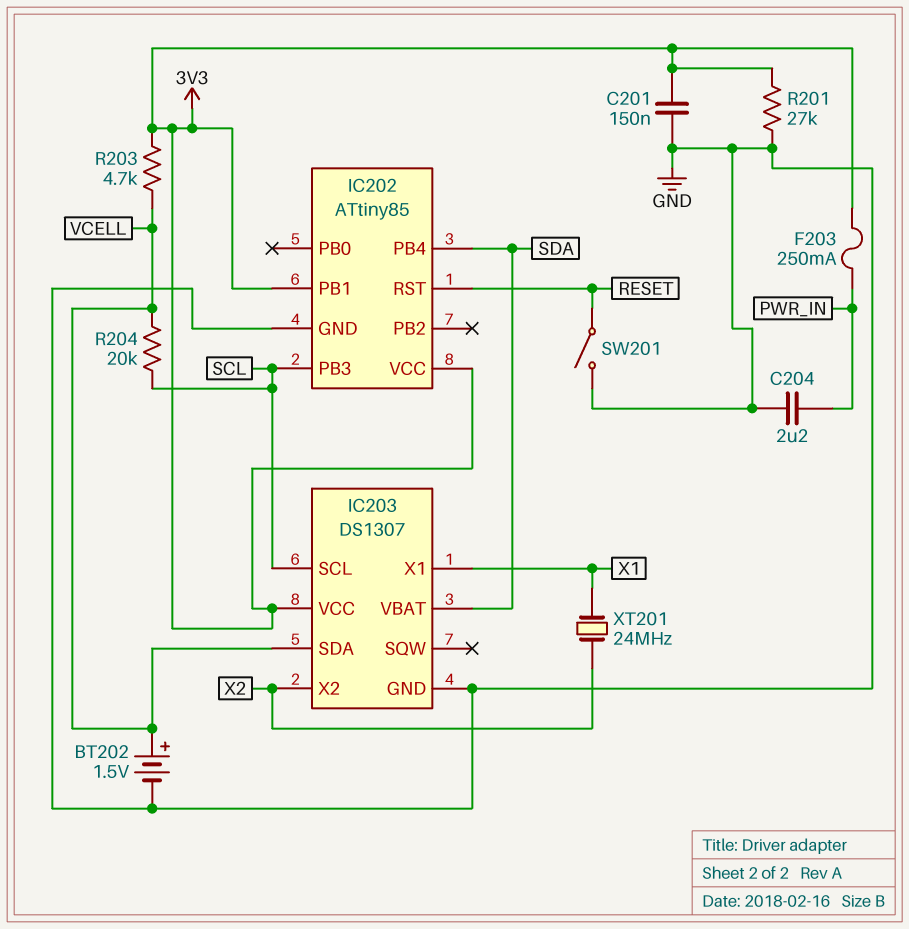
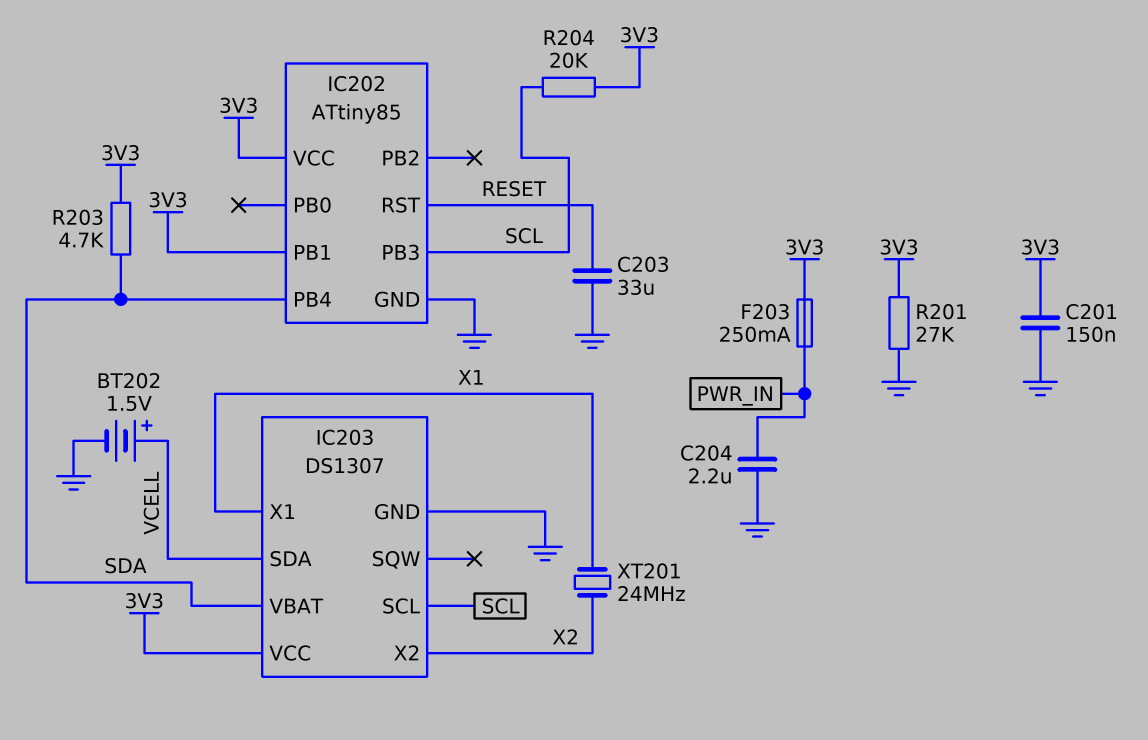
C203: none -> 33uF (GND, RESET)
R203: 4.7k (3V3, VCELL) -> 4.7k (3V3, SDA)
R204: 20k (SCL, VCELL) -> 20k (3V3, SCL)
SW201: switch (GND, RESET) -> none

